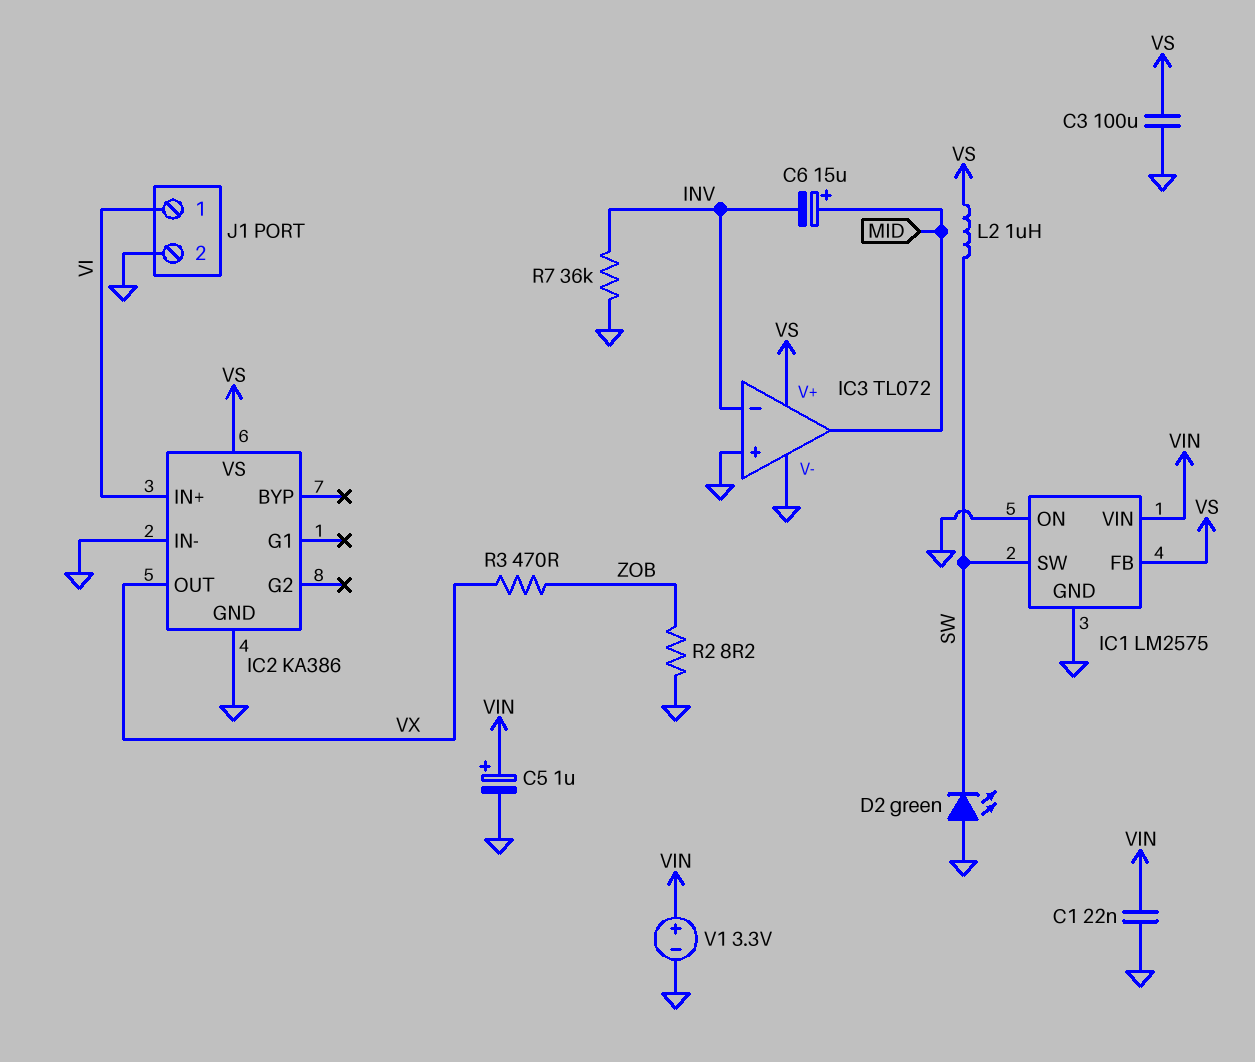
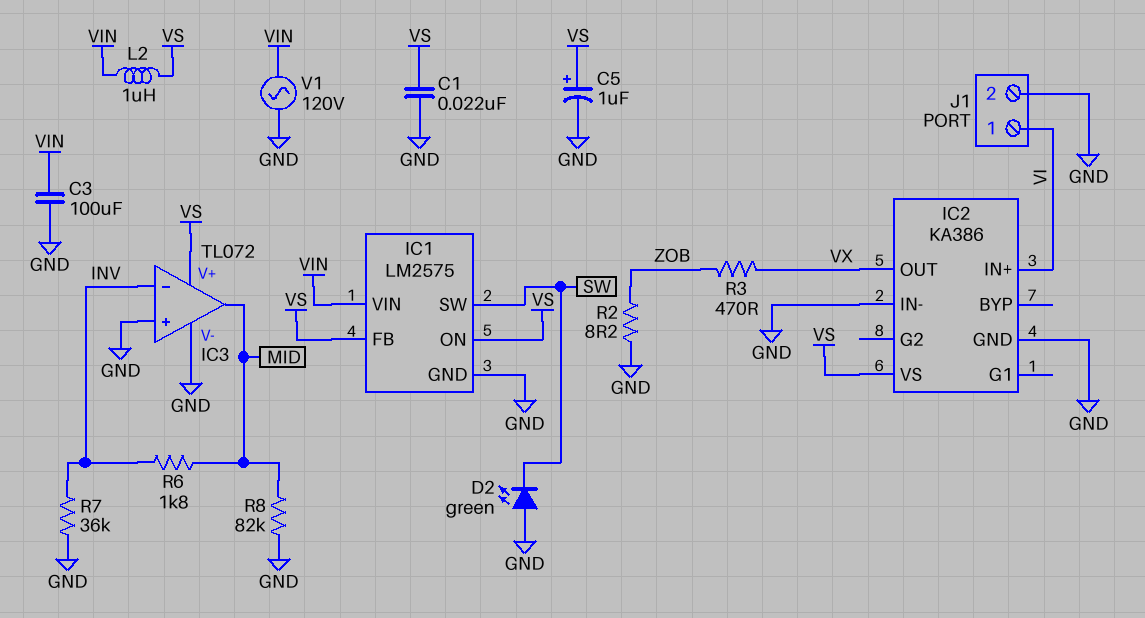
C1: 22nF (GND, VIN) -> 22nF (GND, VS)
C3: 100uF (GND, VS) -> 100uF (GND, VIN)
C5: 1uF (plus VIN, minus GND) -> 1uF (plus VS, minus GND)
C6: 15uF (plus MID, minus INV) -> none
IC1 pin ON: GND -> VS
L2: 1uH (SW, VS) -> 1uH (VIN, VS)
R6: none -> 1.8k (INV, MID)
R8: none -> 82k (GND, MID)
V1: 3.3V (plus VIN, minus GND) -> AC 120V (GND, VIN)

